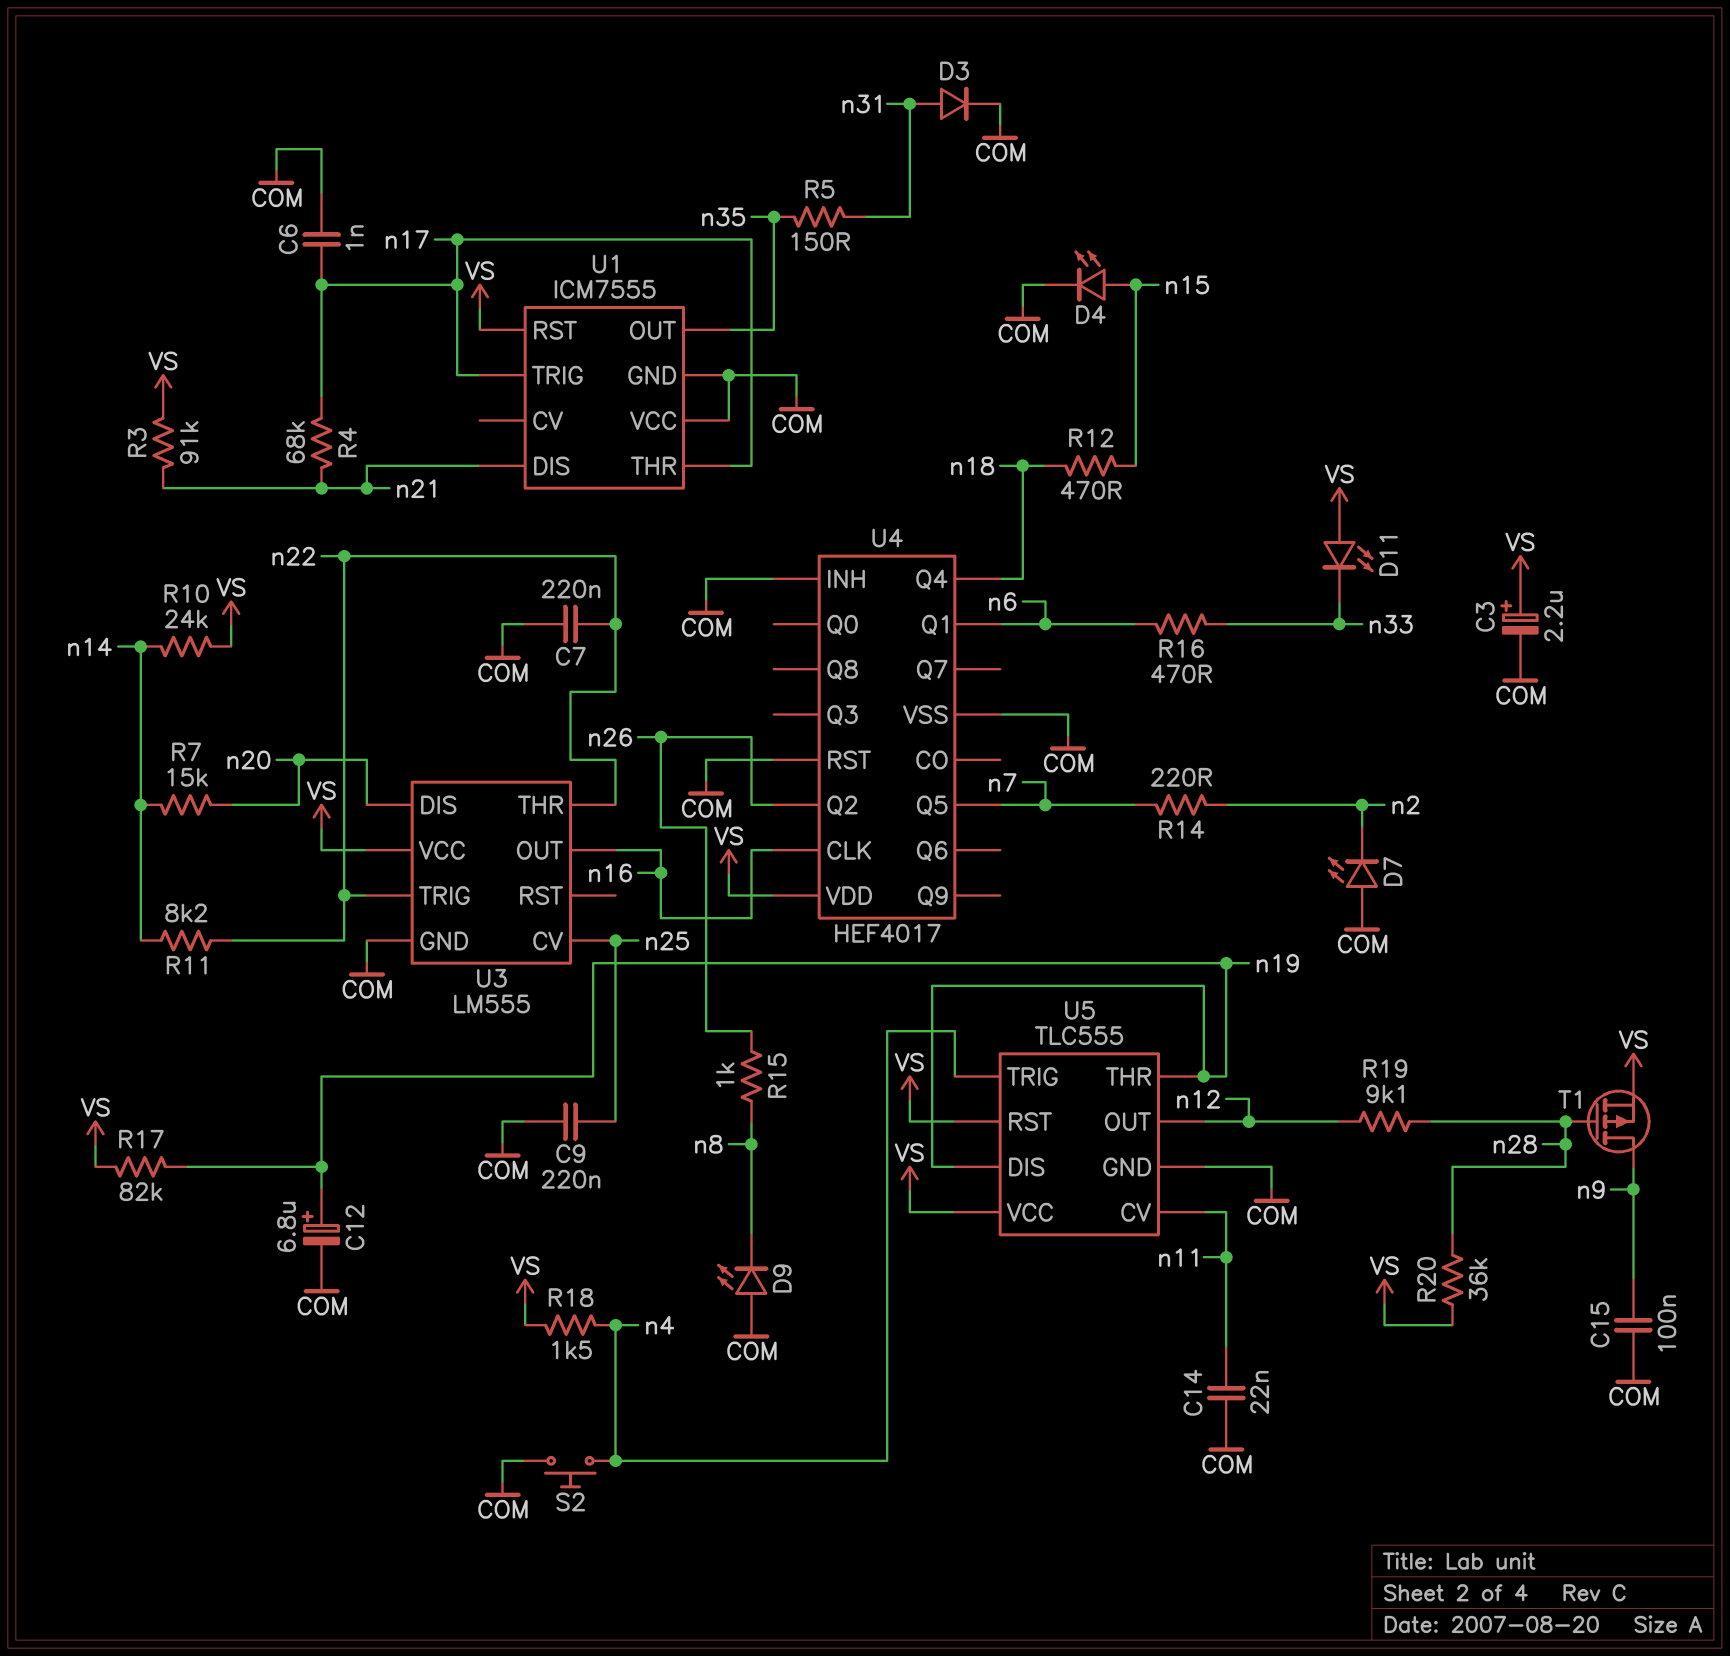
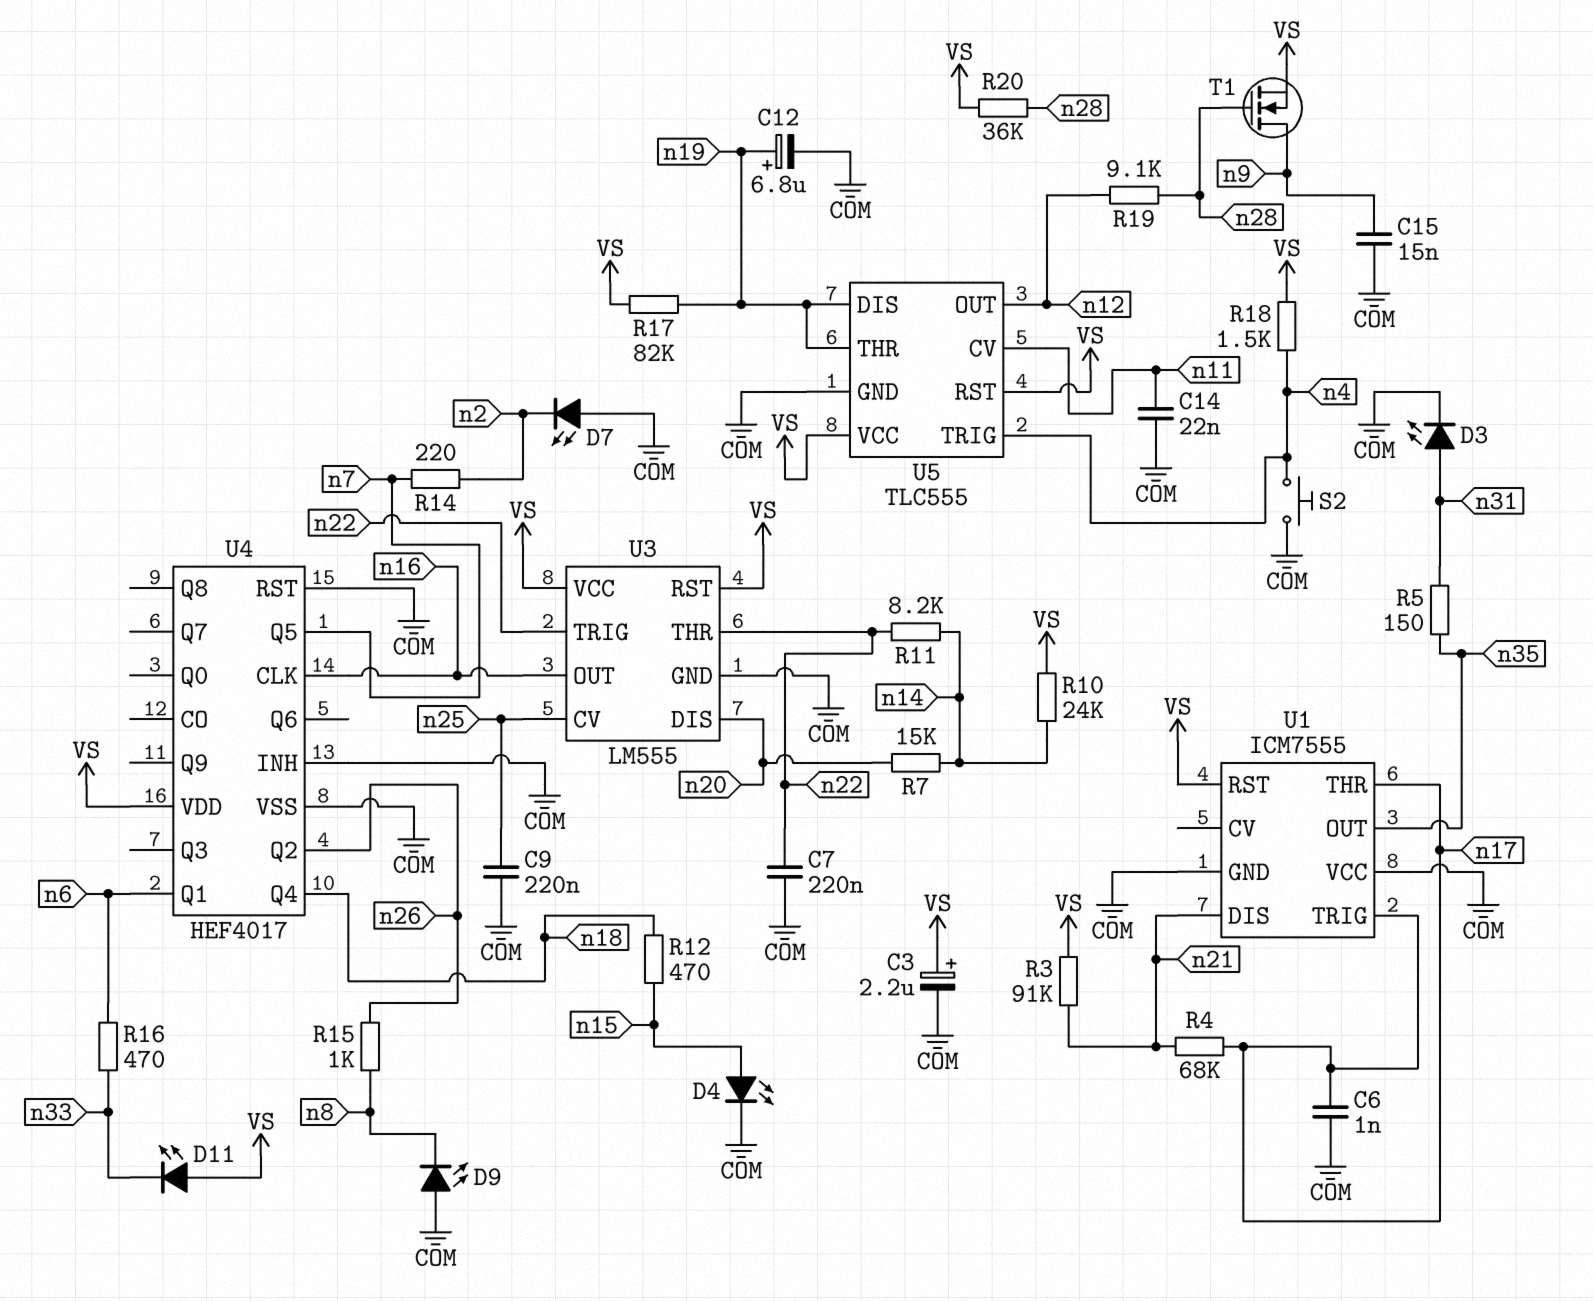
C15: 100nF (COM, n9) -> 15nF (COM, n9)
D3: diode (A n31, K COM) -> LED (A n31, K COM)
T1: PMOS (G n28, D n9, S VS) -> NMOS (G n28, D n9, S VS)
U3 pin RST: none -> VS

